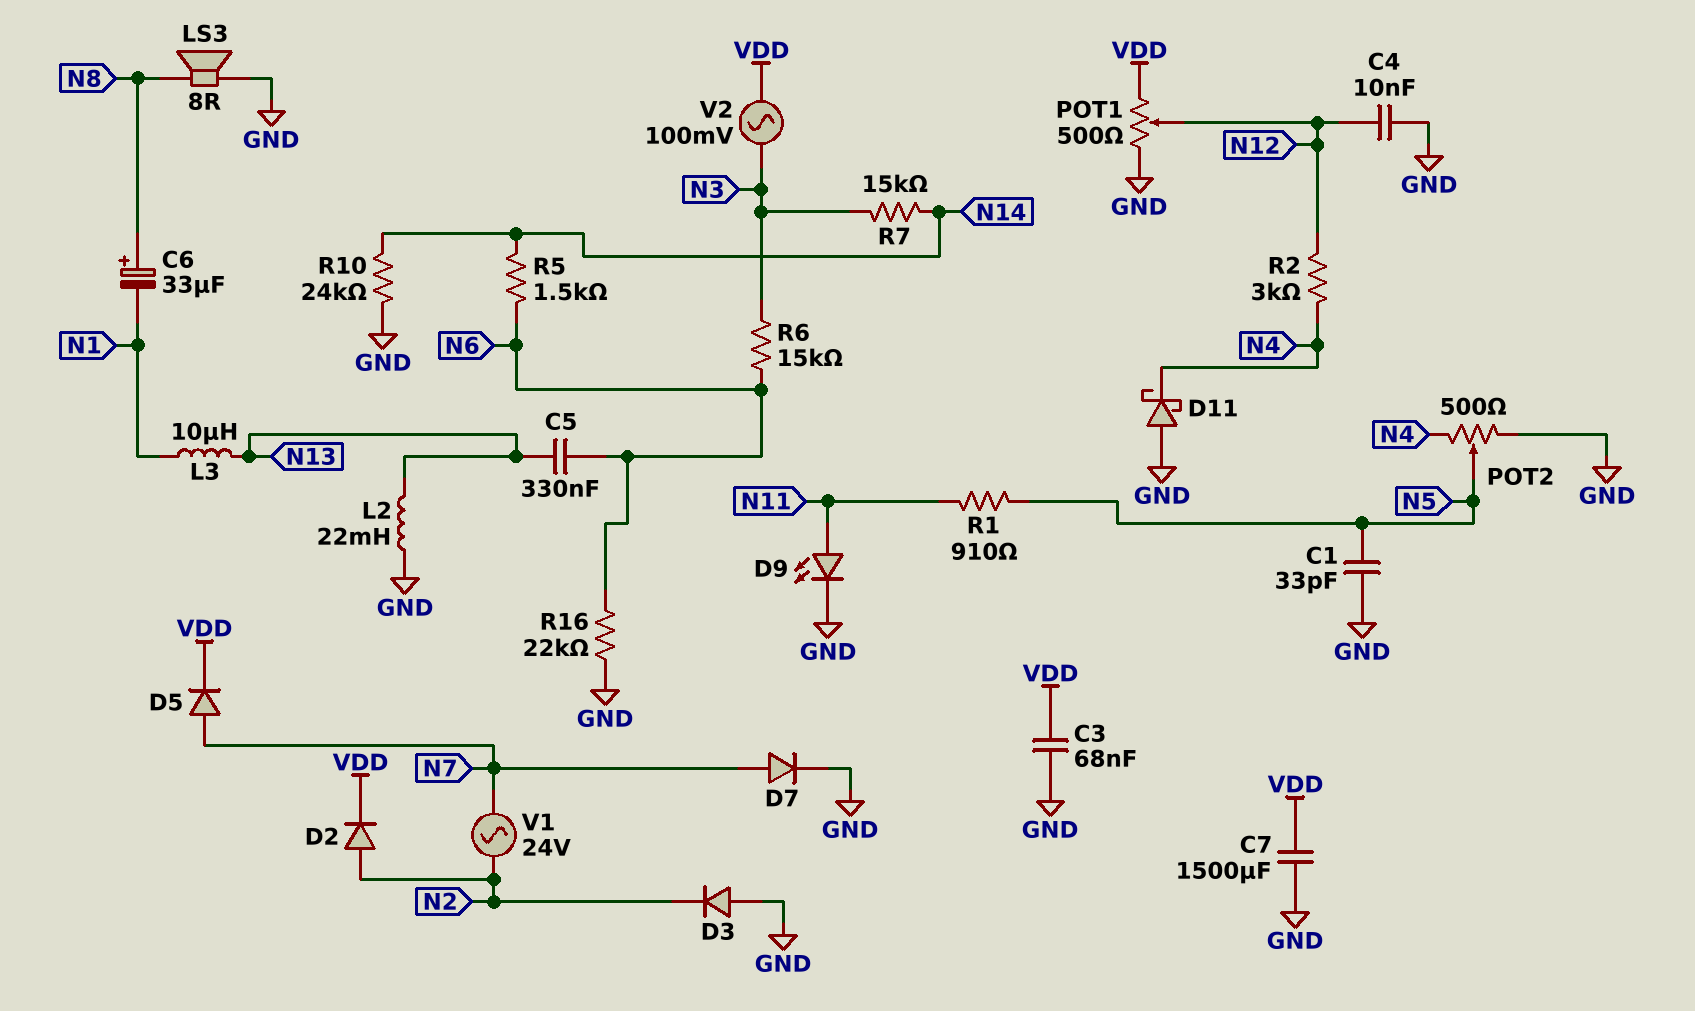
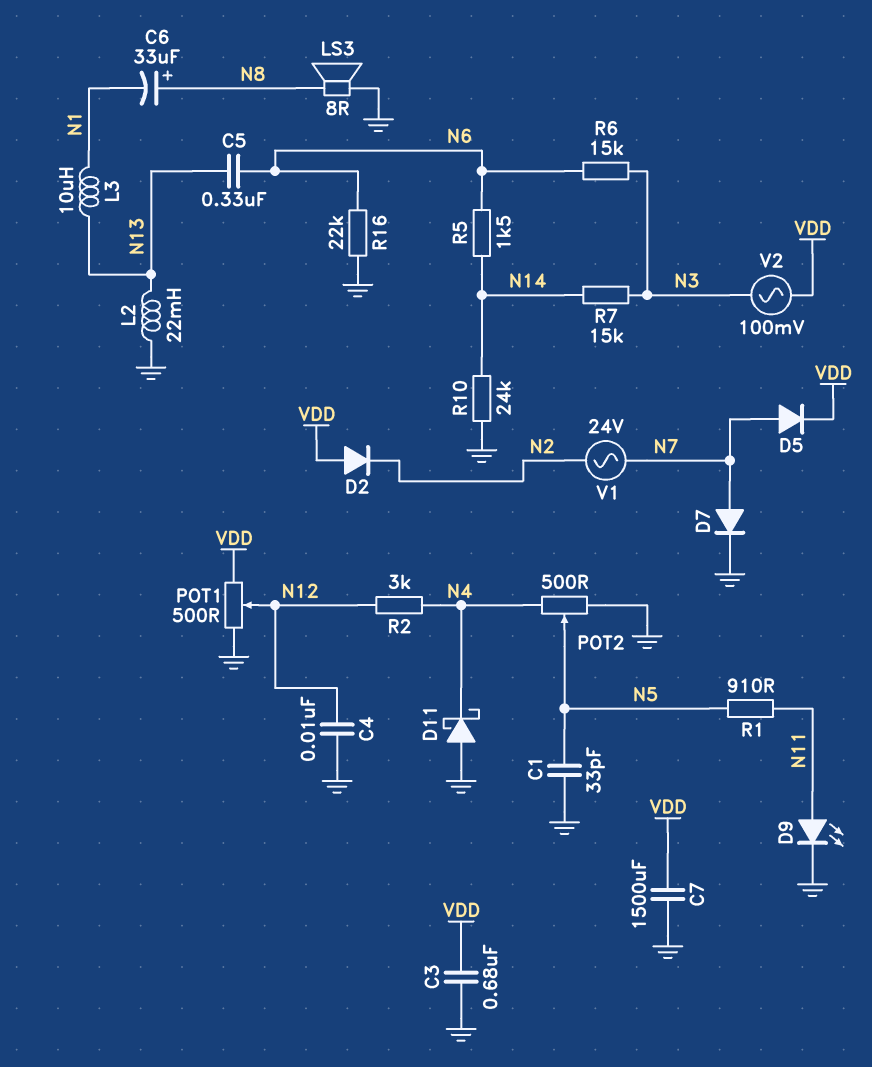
C3: 68nF (GND, VDD) -> 680nF (GND, VDD)
D2: diode (A N2, K VDD) -> diode (A VDD, K N2)
D3: diode (A GND, K N2) -> none

